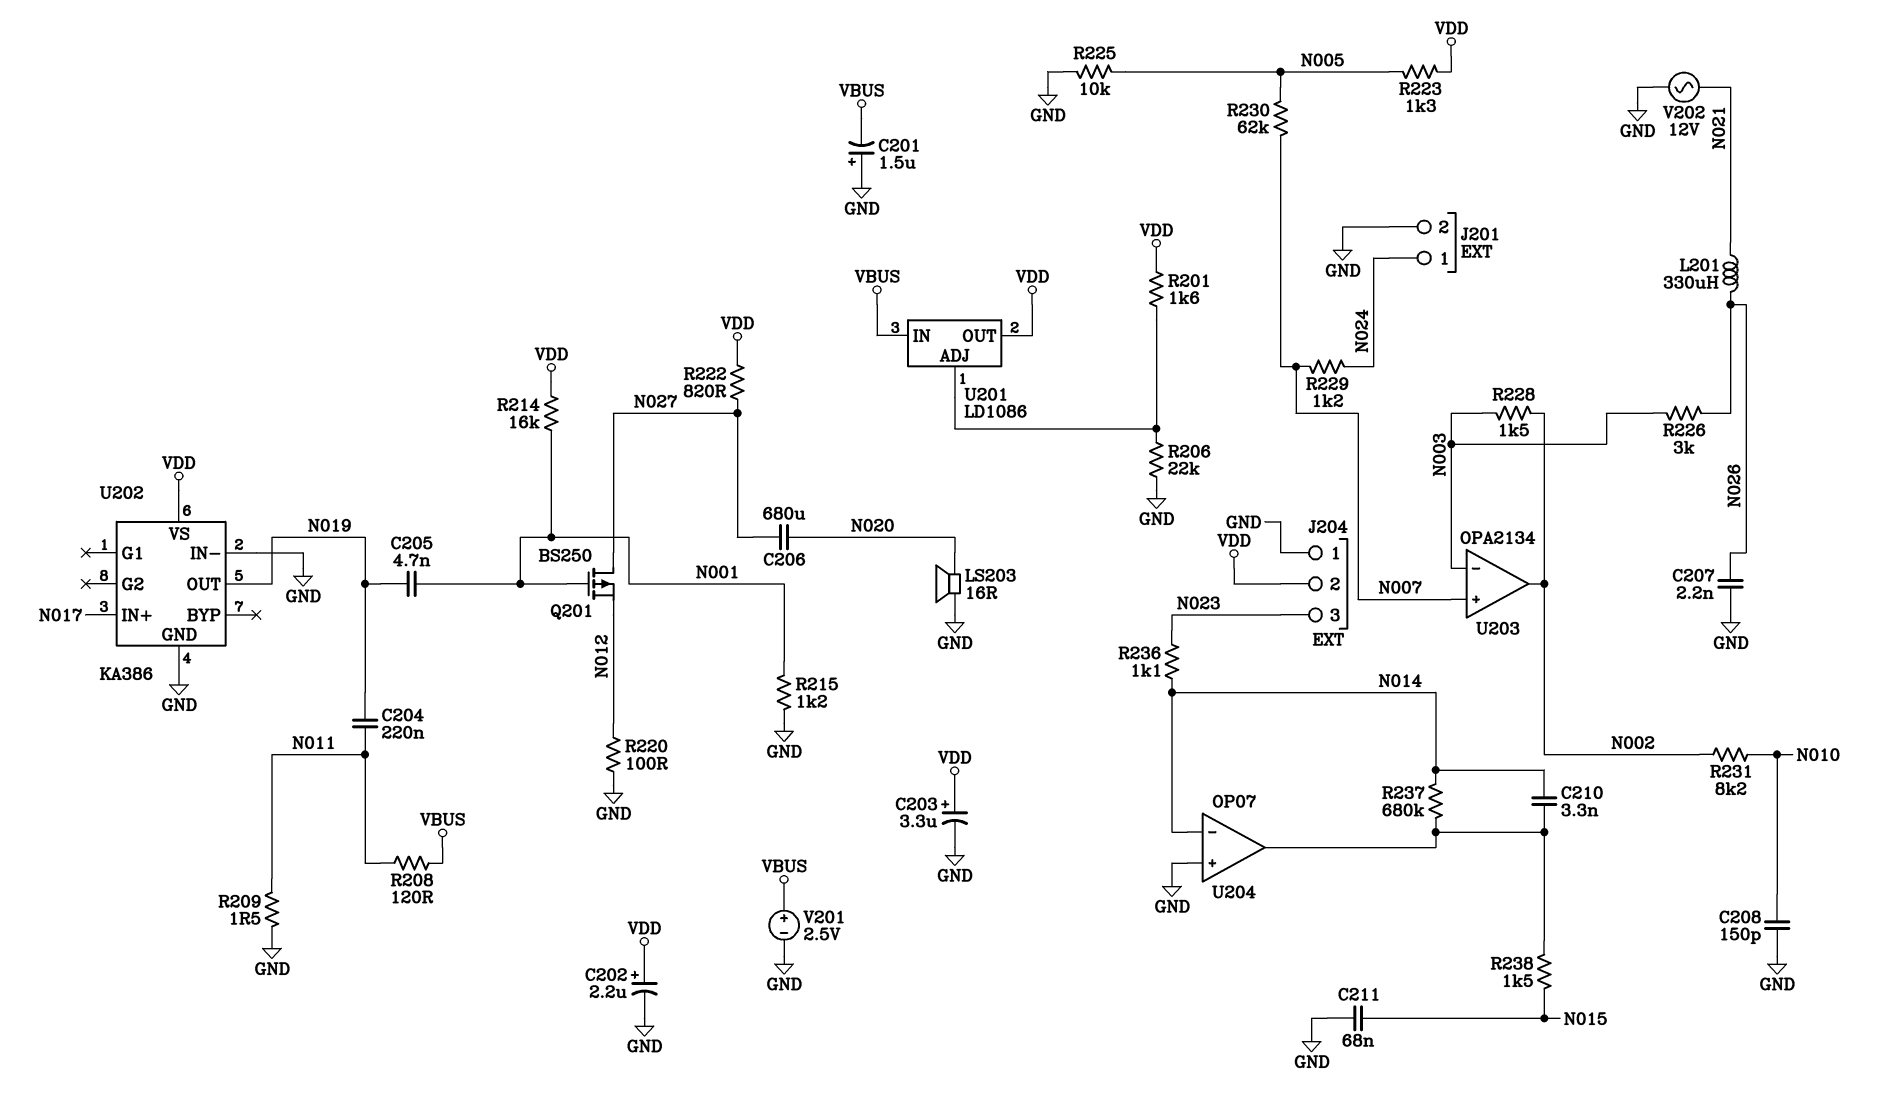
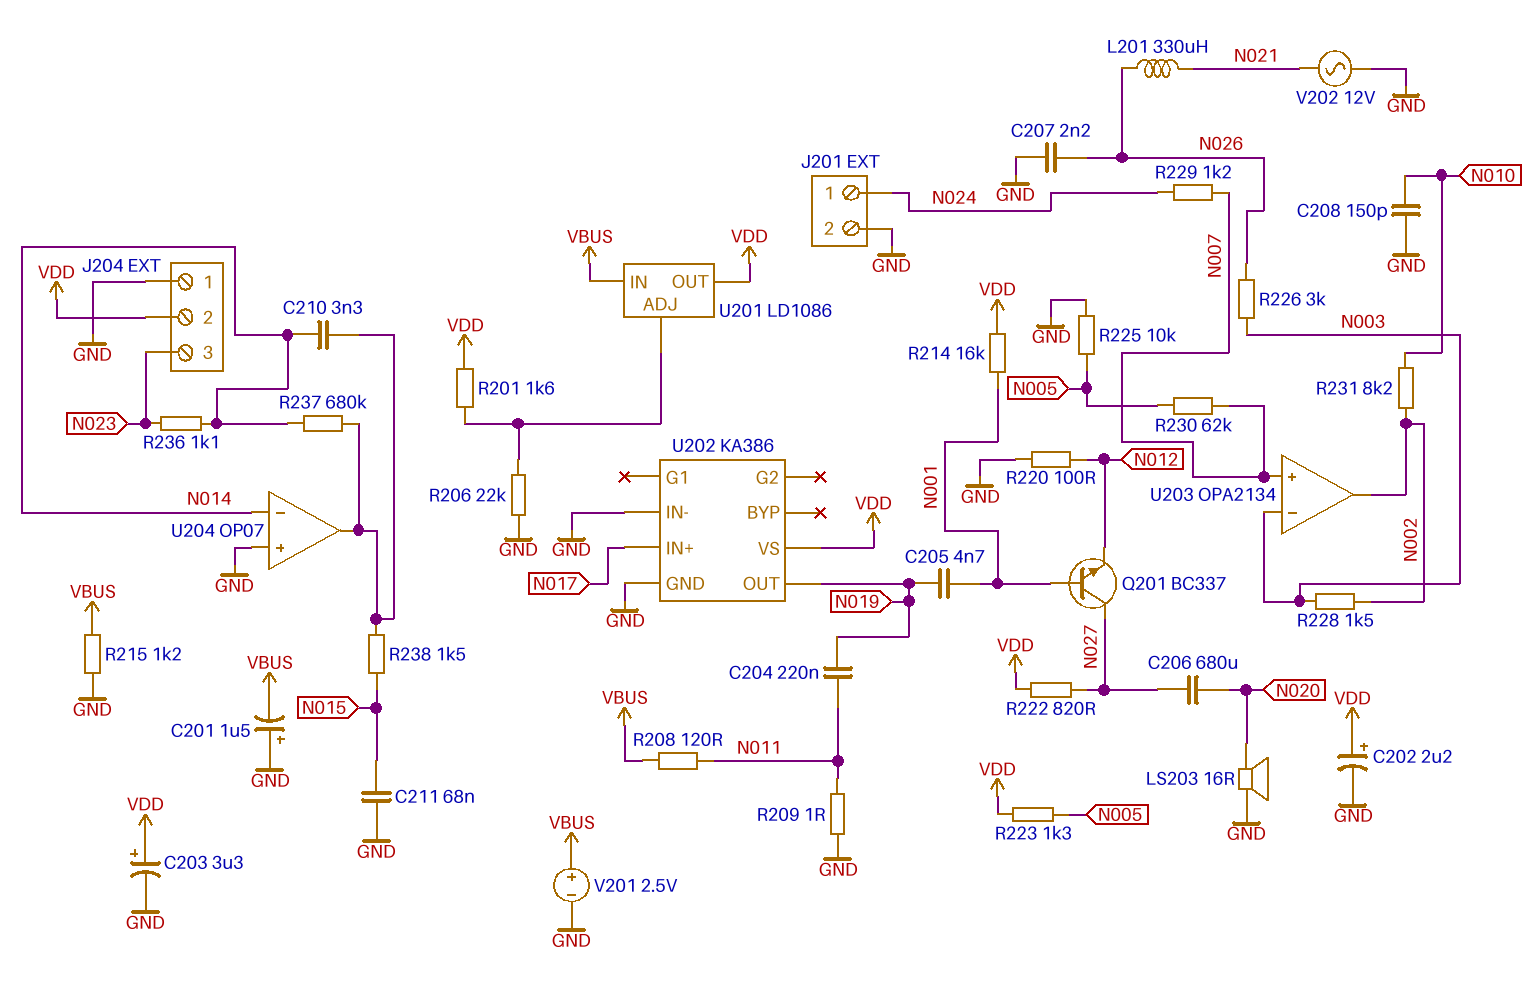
Q201: PMOS BS250 (G N001, D N027, S N012) -> NPN BC337 (B N001, C N027, E N012)
R209: 1.5 (GND, N011) -> 1 (GND, N011)
R215: 1.2k (GND, N001) -> 1.2k (GND, VBUS)

